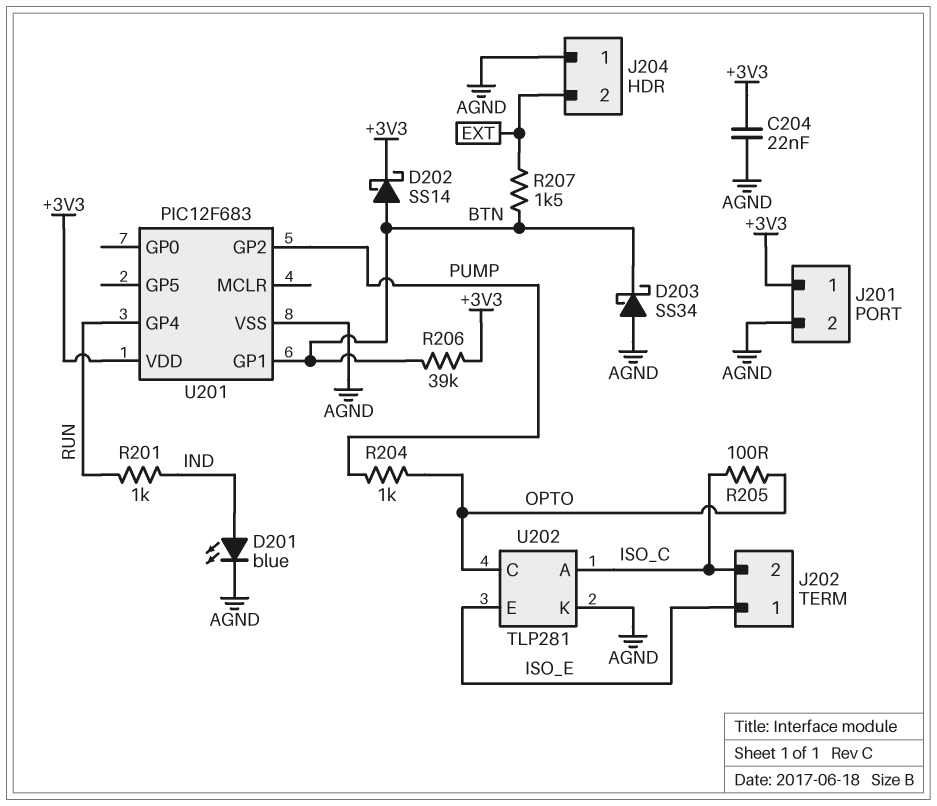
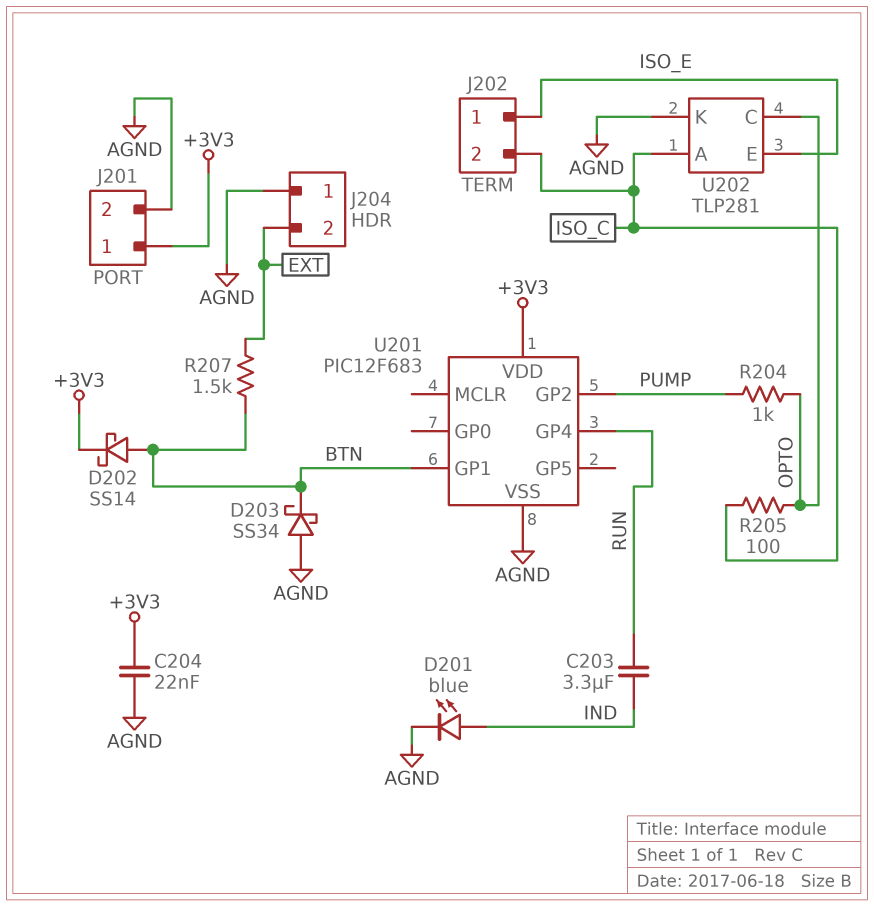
C203: none -> 3.3uF (IND, RUN)
R201: 1k (IND, RUN) -> none
R206: 39k (+3V3, BTN) -> none

